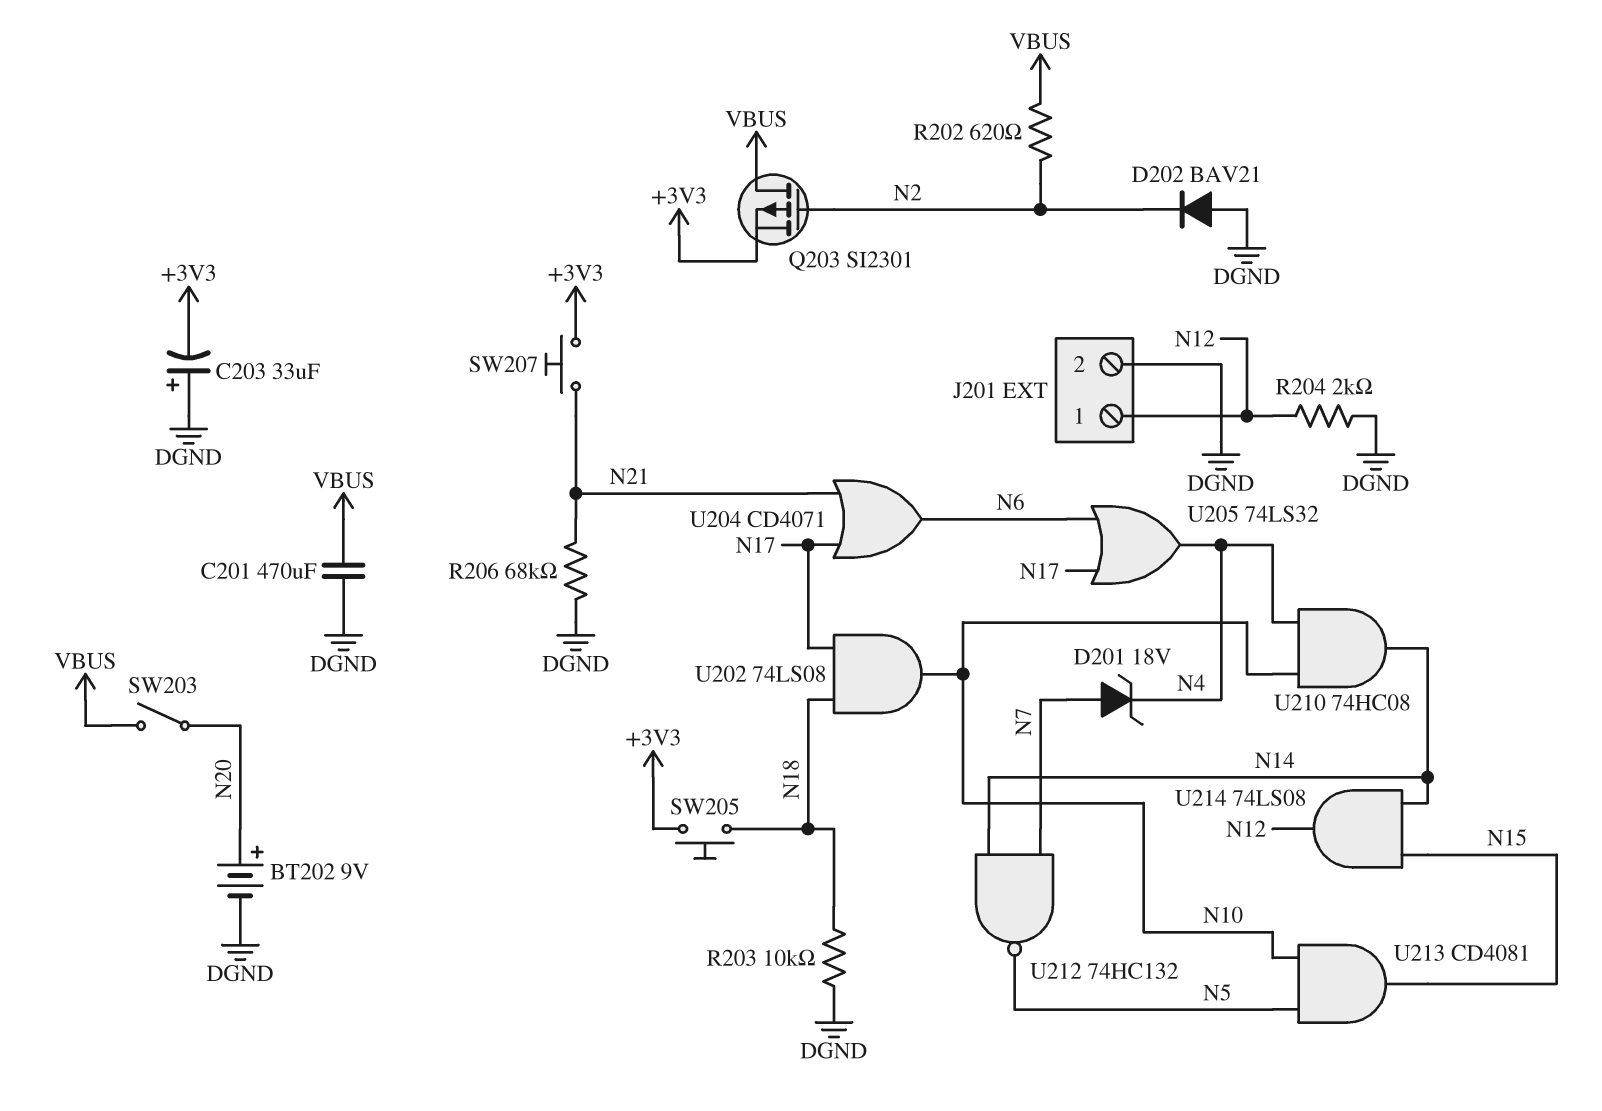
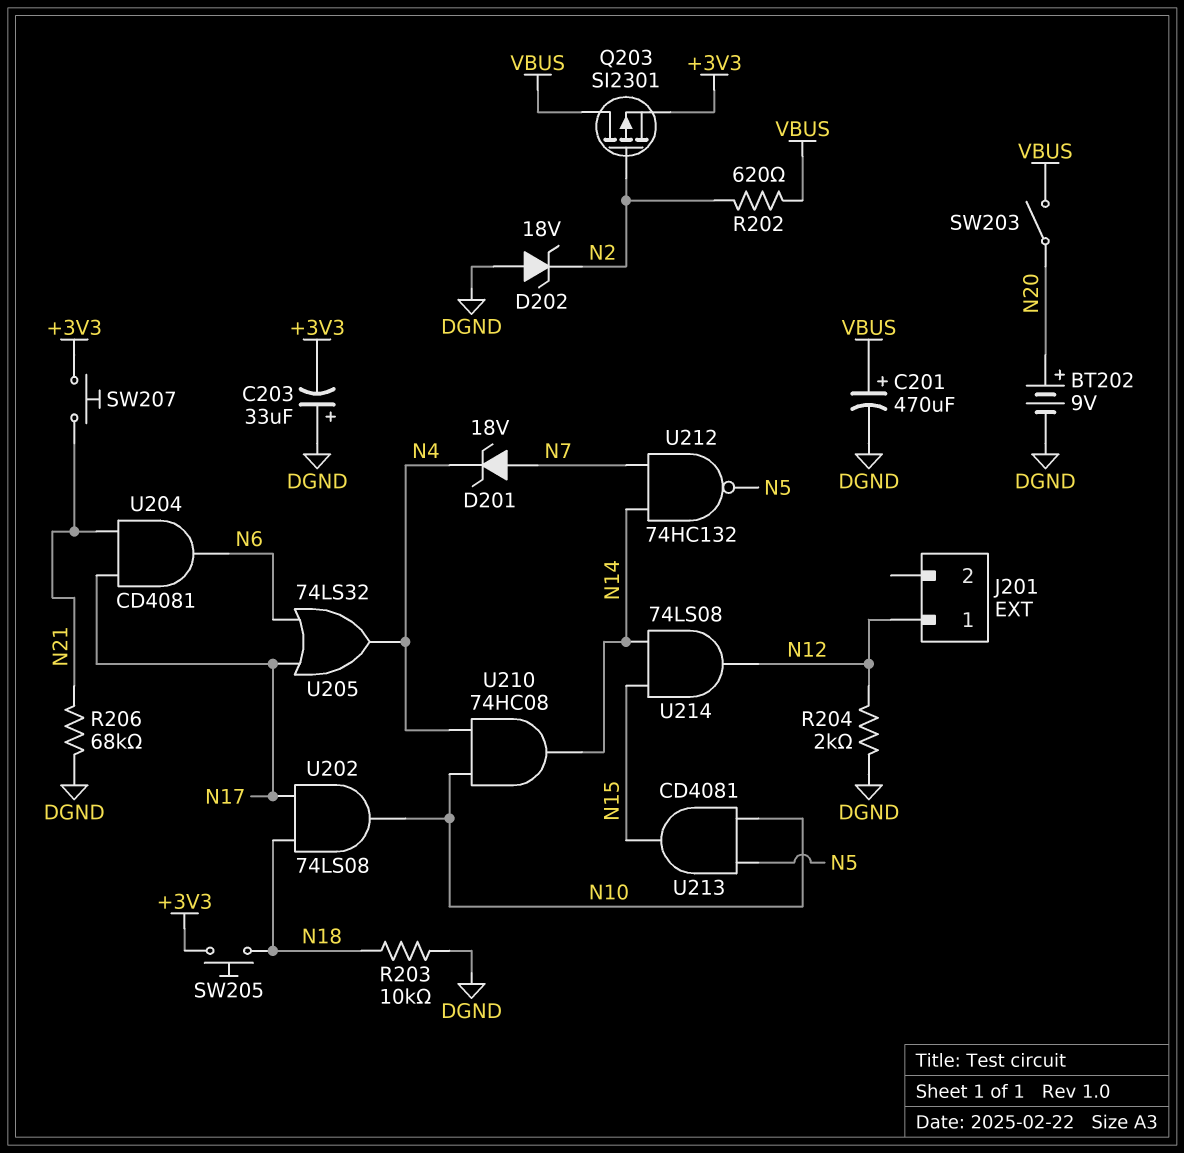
C201: 470uF (DGND, VBUS) -> 470uF (plus VBUS, minus DGND)
D202: diode BAV21 (A DGND, K N2) -> zener 18V (A DGND, K N2)
J201 pin 2: DGND -> none
U204: OR CD4071 (in N17, in N21, out N6) -> AND CD4081 (in N17, in N21, out N6)

